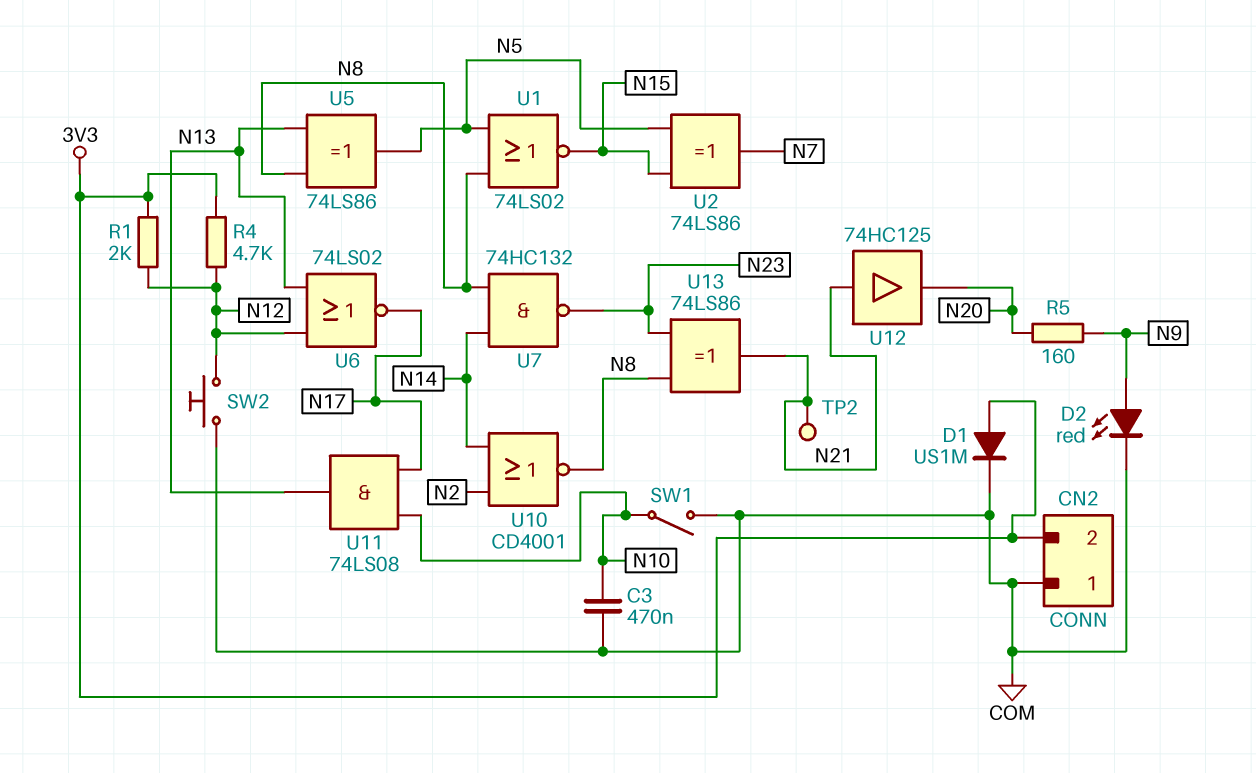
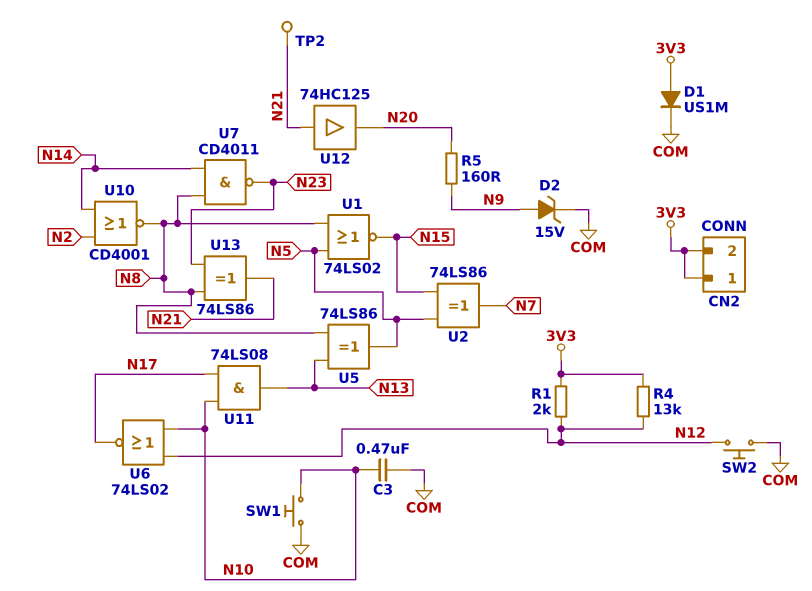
CN2 pin 1: COM -> 3V3
D2: LED red (A N9, K COM) -> zener 15V (A N9, K COM)
R4: 4.7k (3V3, N12) -> 13k (3V3, N12)
SW1: switch (COM, N10) -> button (COM, N10)
U6: NOR 74LS02 (in N12, in N13, out N17) -> NOR 74LS02 (in N10, in N12, out N17)
U7: NAND 74HC132 (in N8, in N14, out N23) -> NAND CD4011 (in N8, in N14, out N23)

